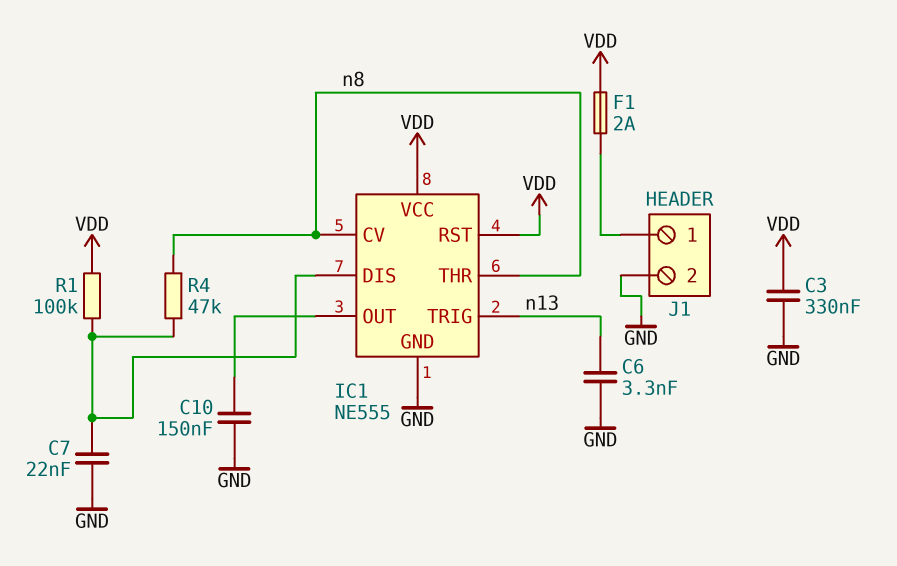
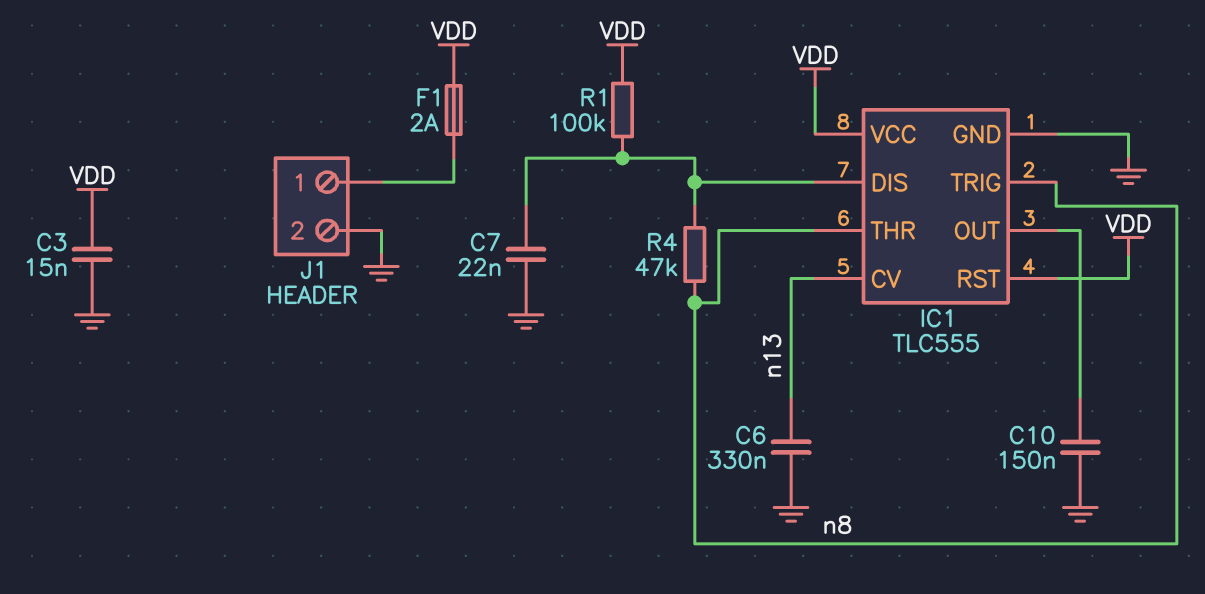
C3: 330nF (GND, VDD) -> 15nF (GND, VDD)
C6: 3.3nF (GND, n13) -> 330nF (GND, n13)
IC1: NE555 -> TLC555
IC1 pin CV: n8 -> n13
IC1 pin TRIG: n13 -> n8

